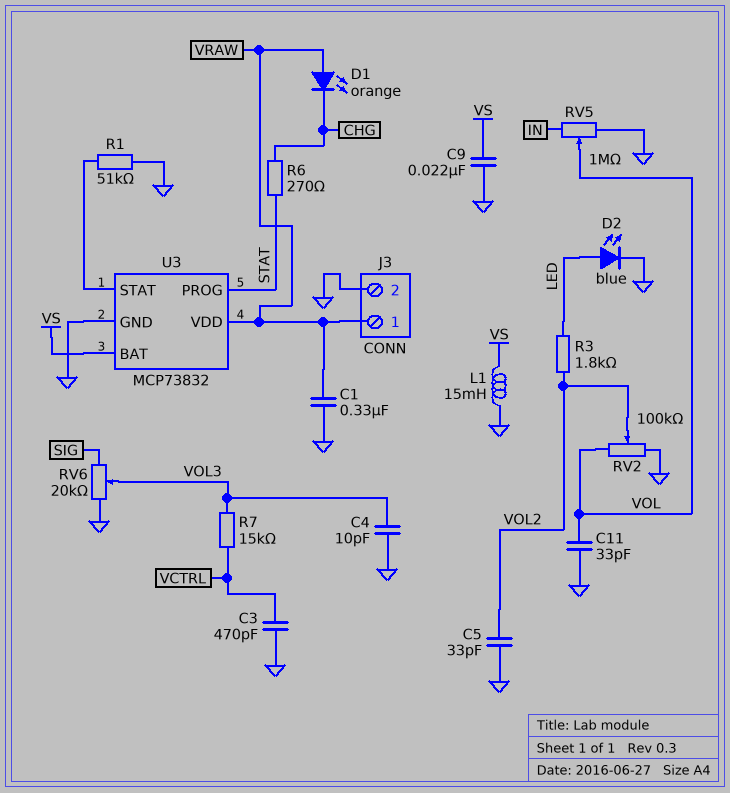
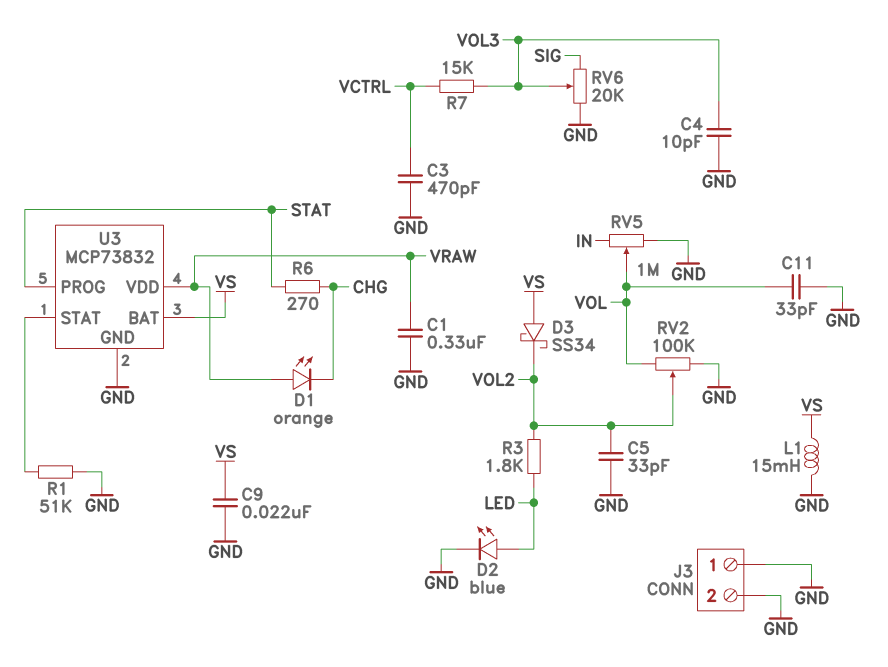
D3: none -> schottky SS34 (A VS, K VOL2)
J3 pin 1: VRAW -> GND

